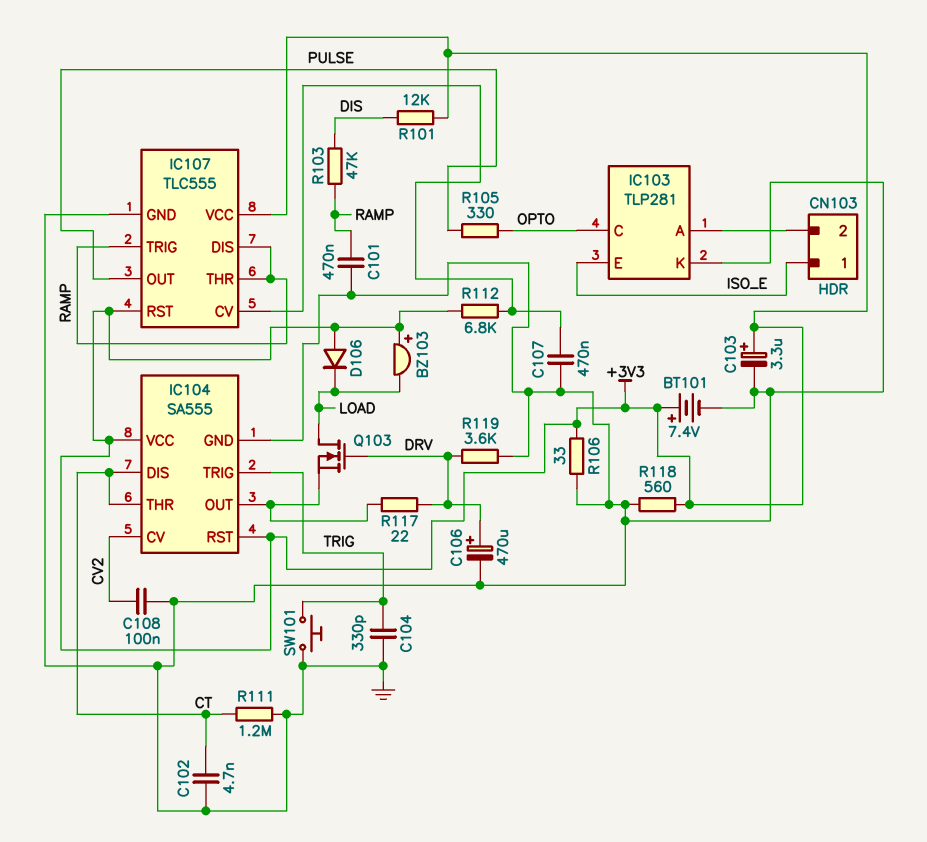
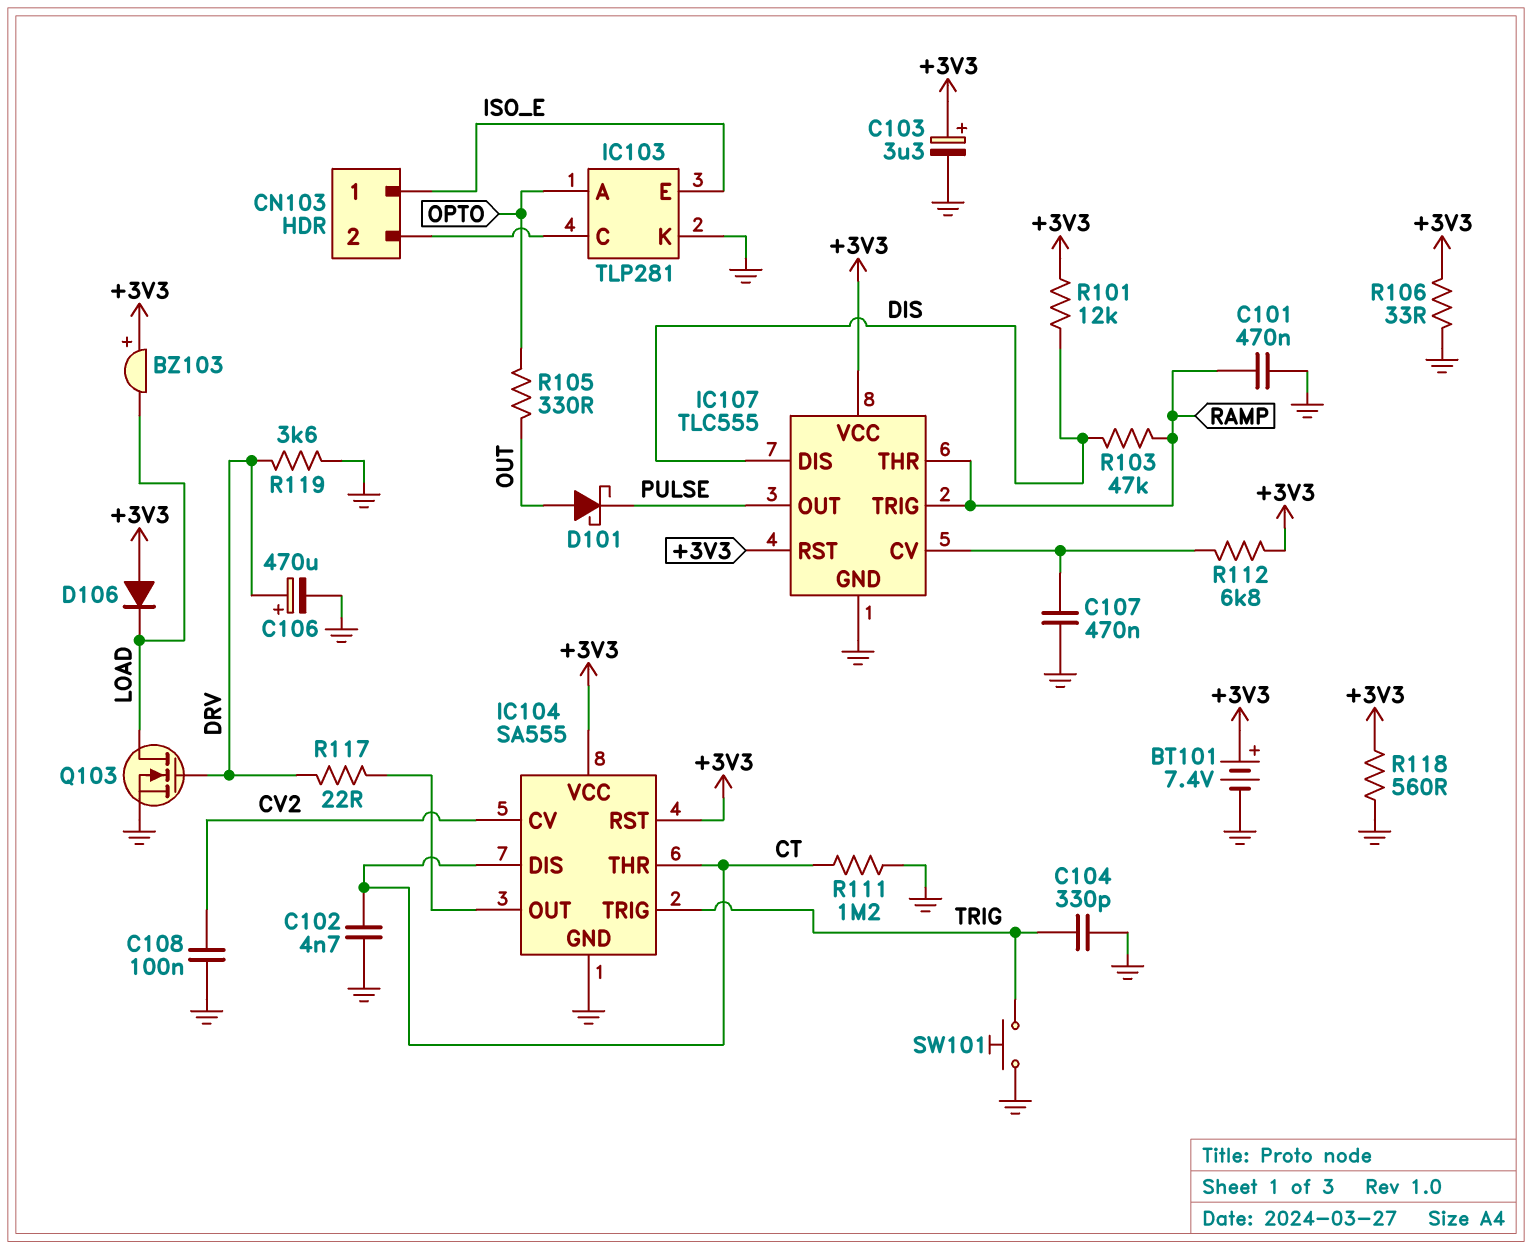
D101: none -> schottky (A OUT, K PULSE)
IC103 pin A: CN103/2 -> OPTO
IC103 pin C: OPTO -> CN103/2
IC107 pin DIS: RAMP -> DIS
Q103: NMOS (G DRV, D LOAD, S IC104/OUT) -> NMOS (G DRV, D LOAD, S GND)
R105: 330 (OPTO, PULSE) -> 330 (OPTO, OUT)

